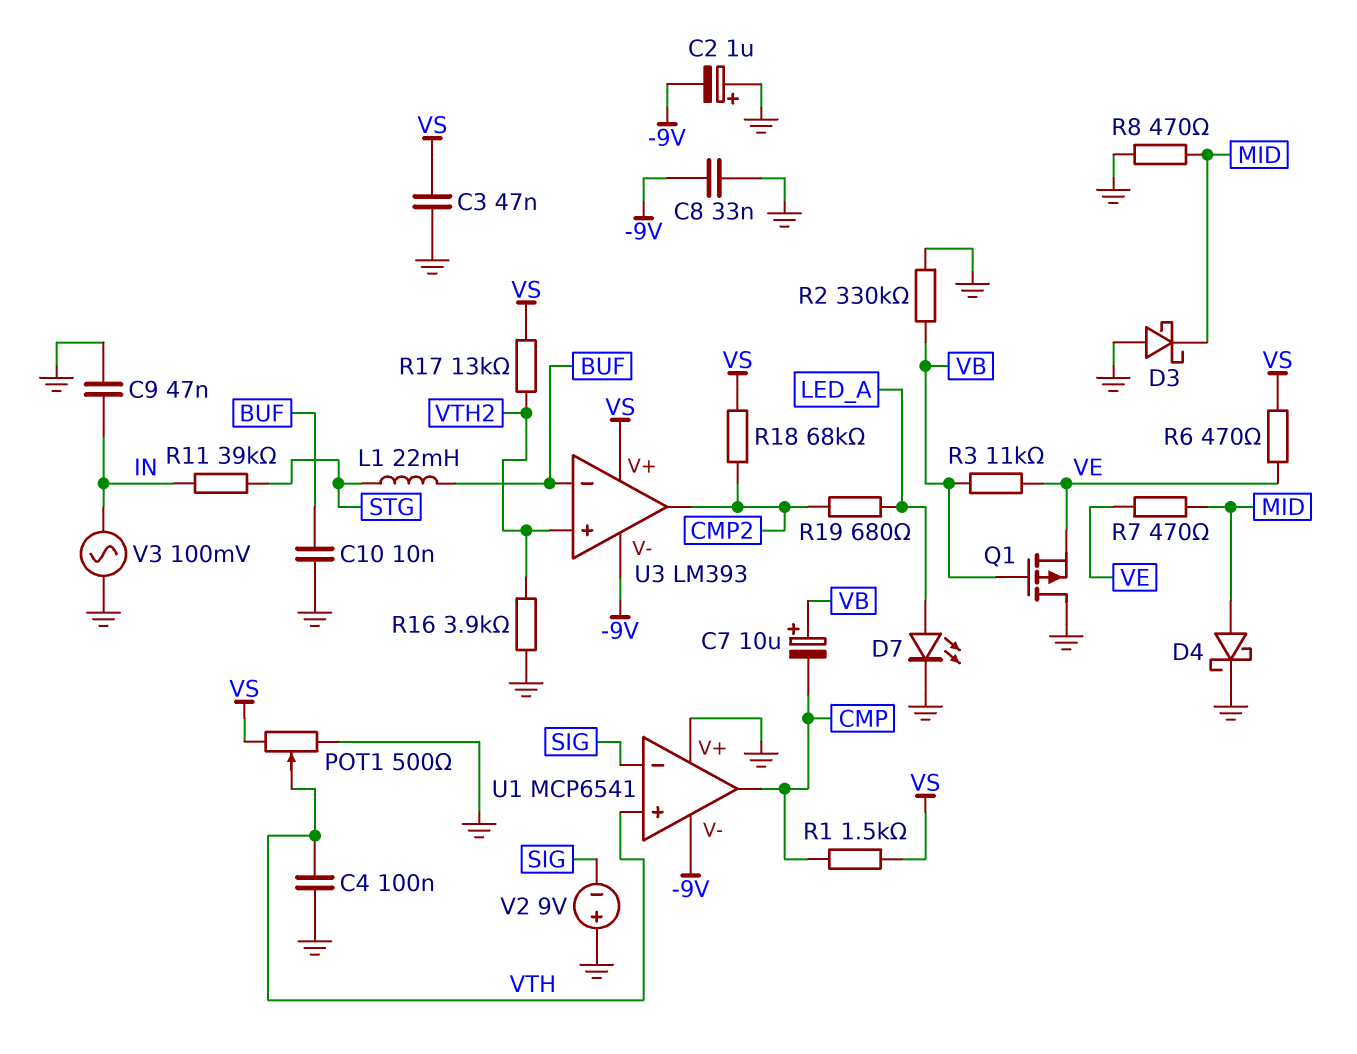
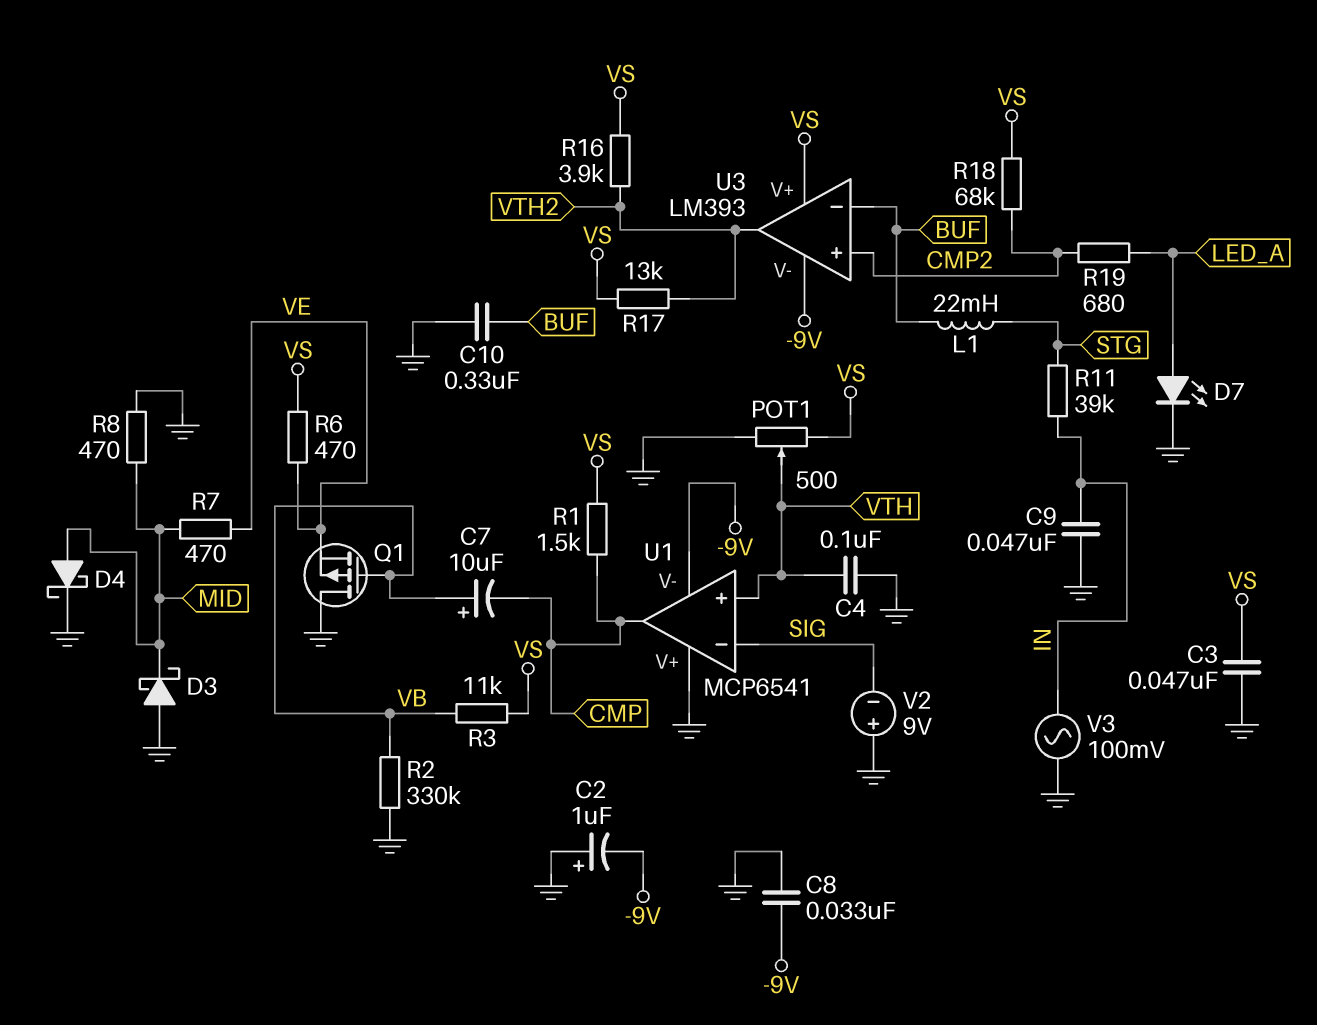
C10: 10nF (BUF, GND) -> 330nF (BUF, GND)
R3: 11k (VB, VE) -> 11k (VB, VS)
R16: 3.9k (GND, VTH2) -> 3.9k (VS, VTH2)
U3 pin in+: VTH2 -> CMP2
U3 pin out: CMP2 -> VTH2

